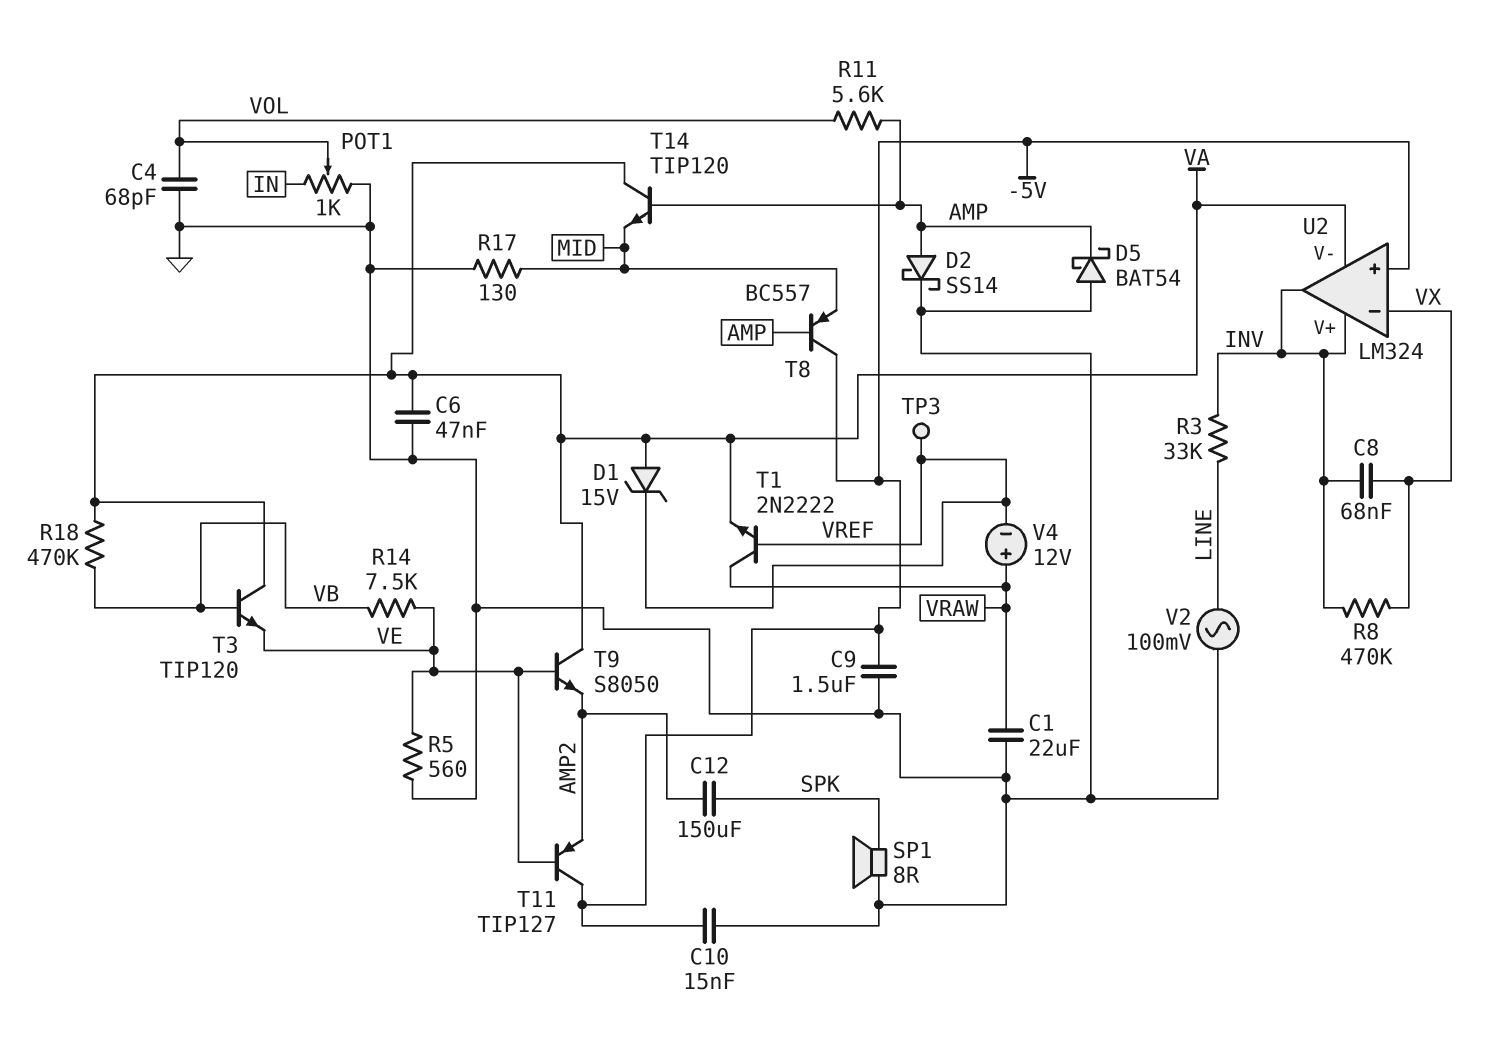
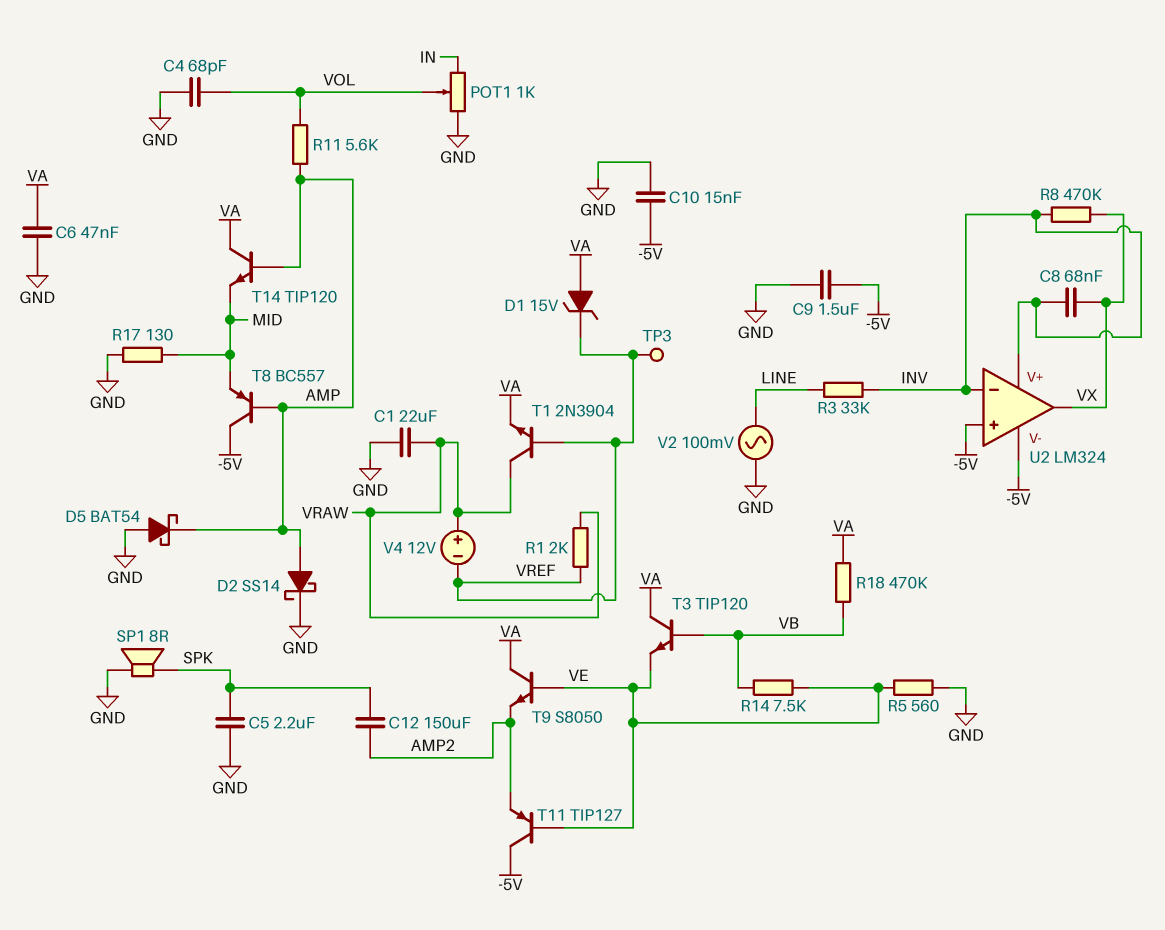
C5: none -> 2.2uF (GND, SPK)
R1: none -> 2k (VRAW, VREF)
T1: NPN 2N2222 (B VREF, C VRAW, E VA) -> NPN 2N3904 (B VREF, C VRAW, E VA)
U2 pin V-: VA -> -5V
U2 pin in-: VX -> INV
U2 pin out: INV -> VX

